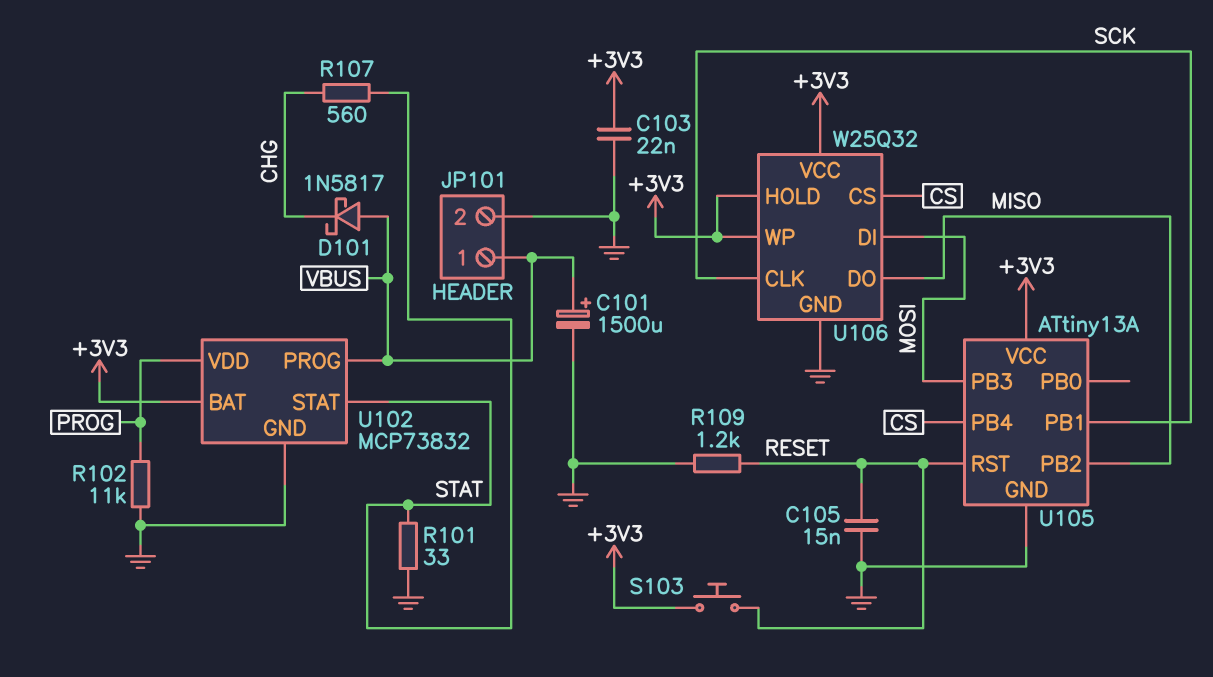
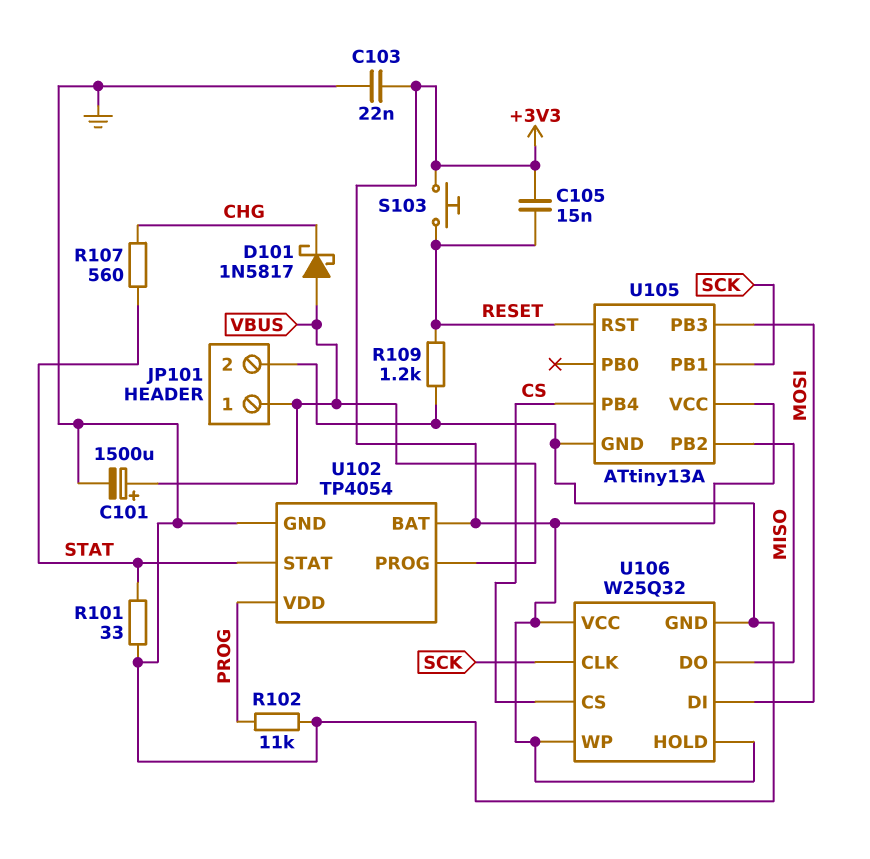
C105: 15nF (GND, RESET) -> 15nF (+3V3, RESET)
U102: MCP73832 -> TP4054

